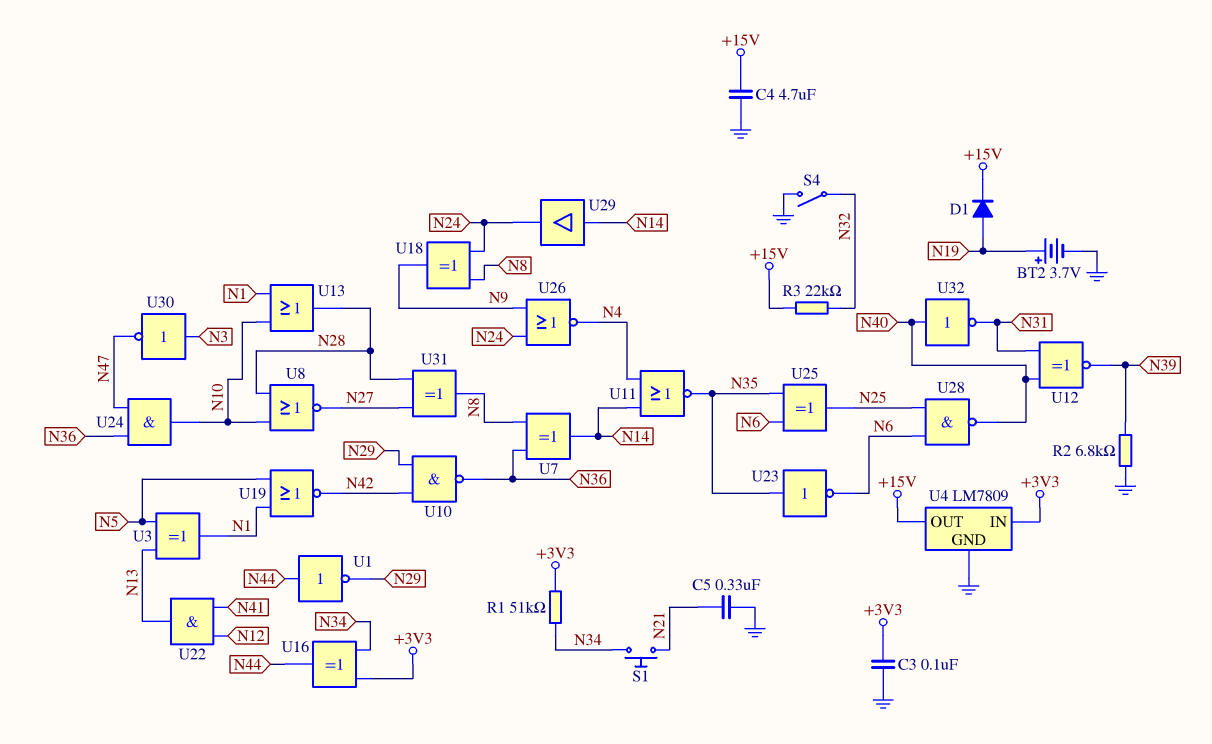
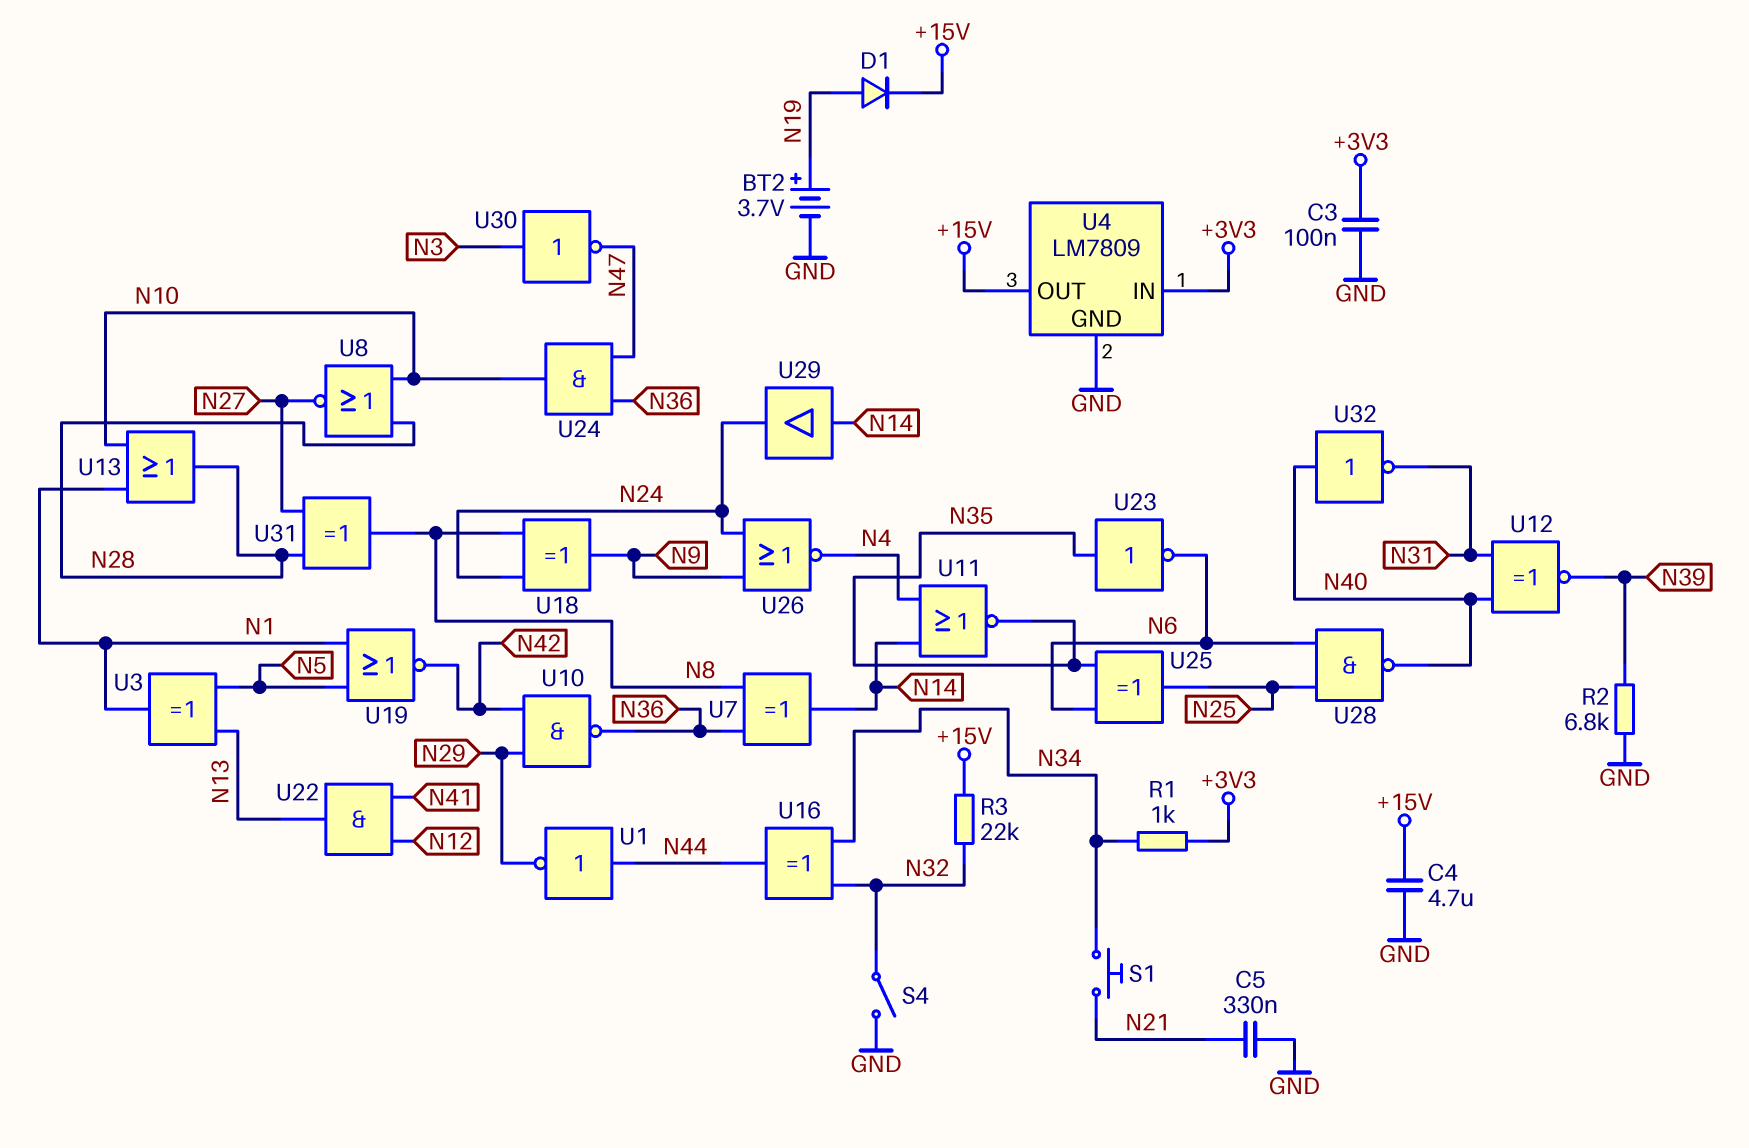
R1: 51k (+3V3, N34) -> 1k (+3V3, N34)
U16: XOR (in +3V3, in N34, out N44) -> XOR (in N32, in N34, out N44)

